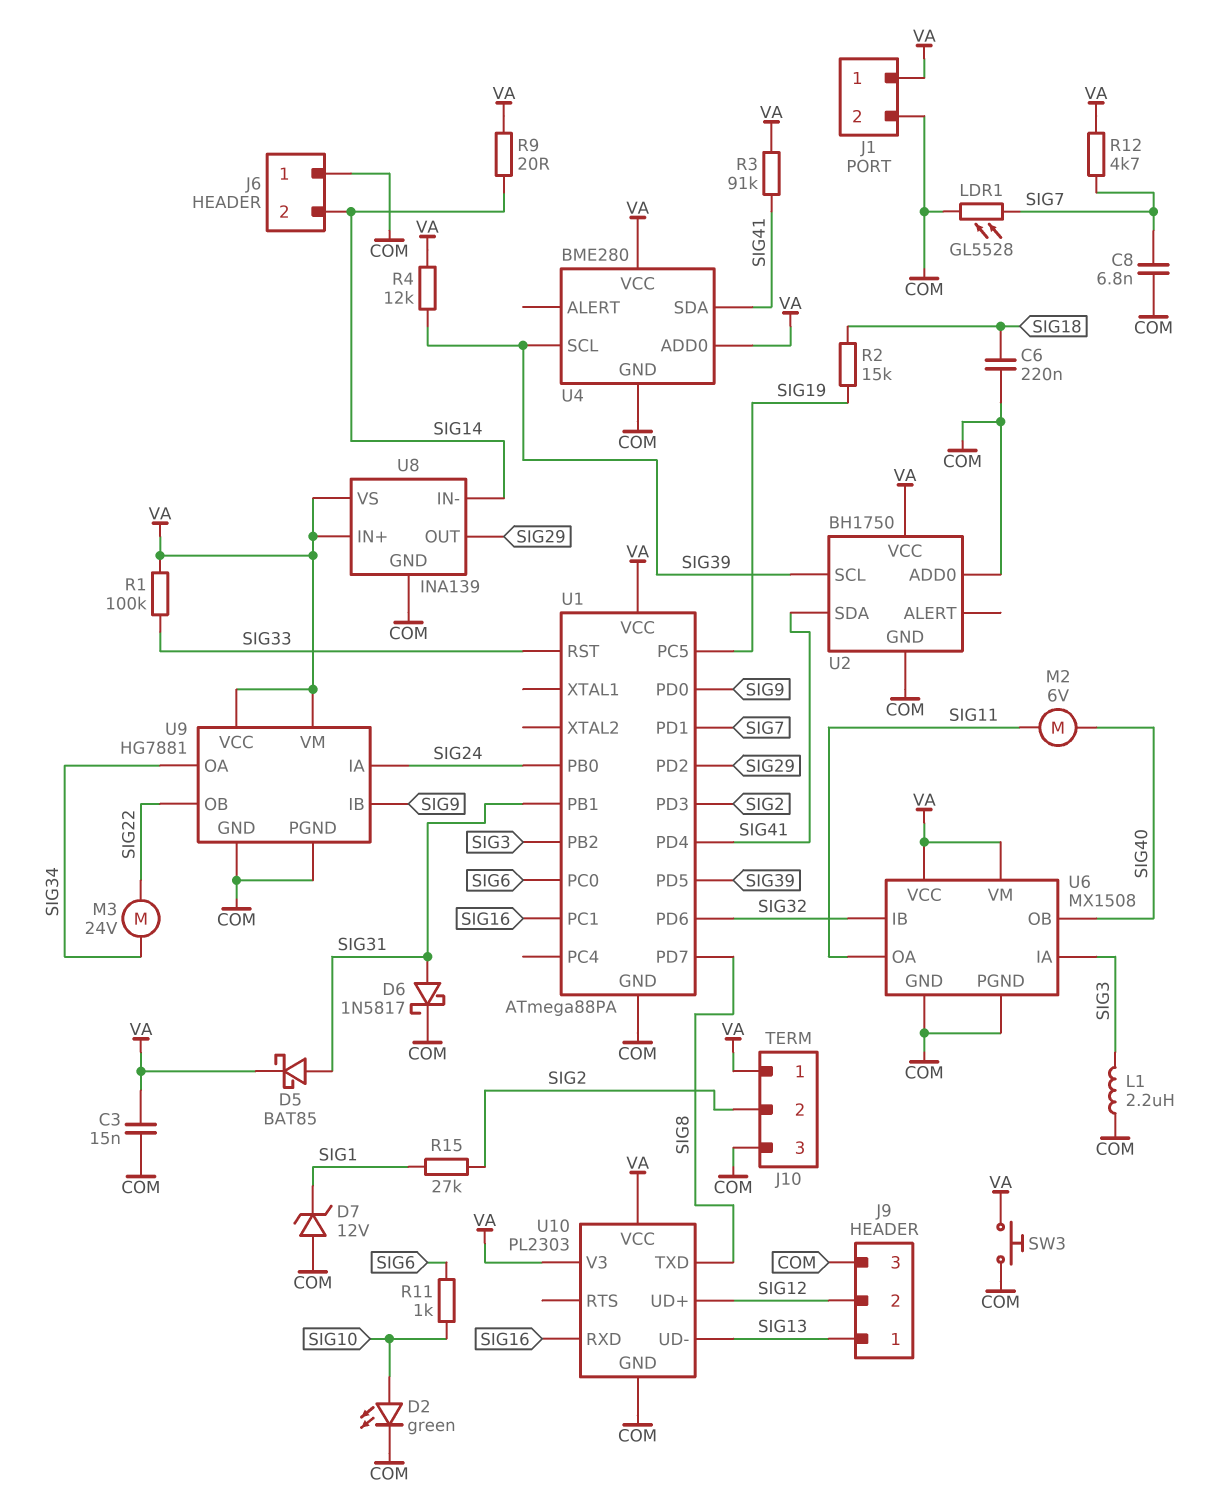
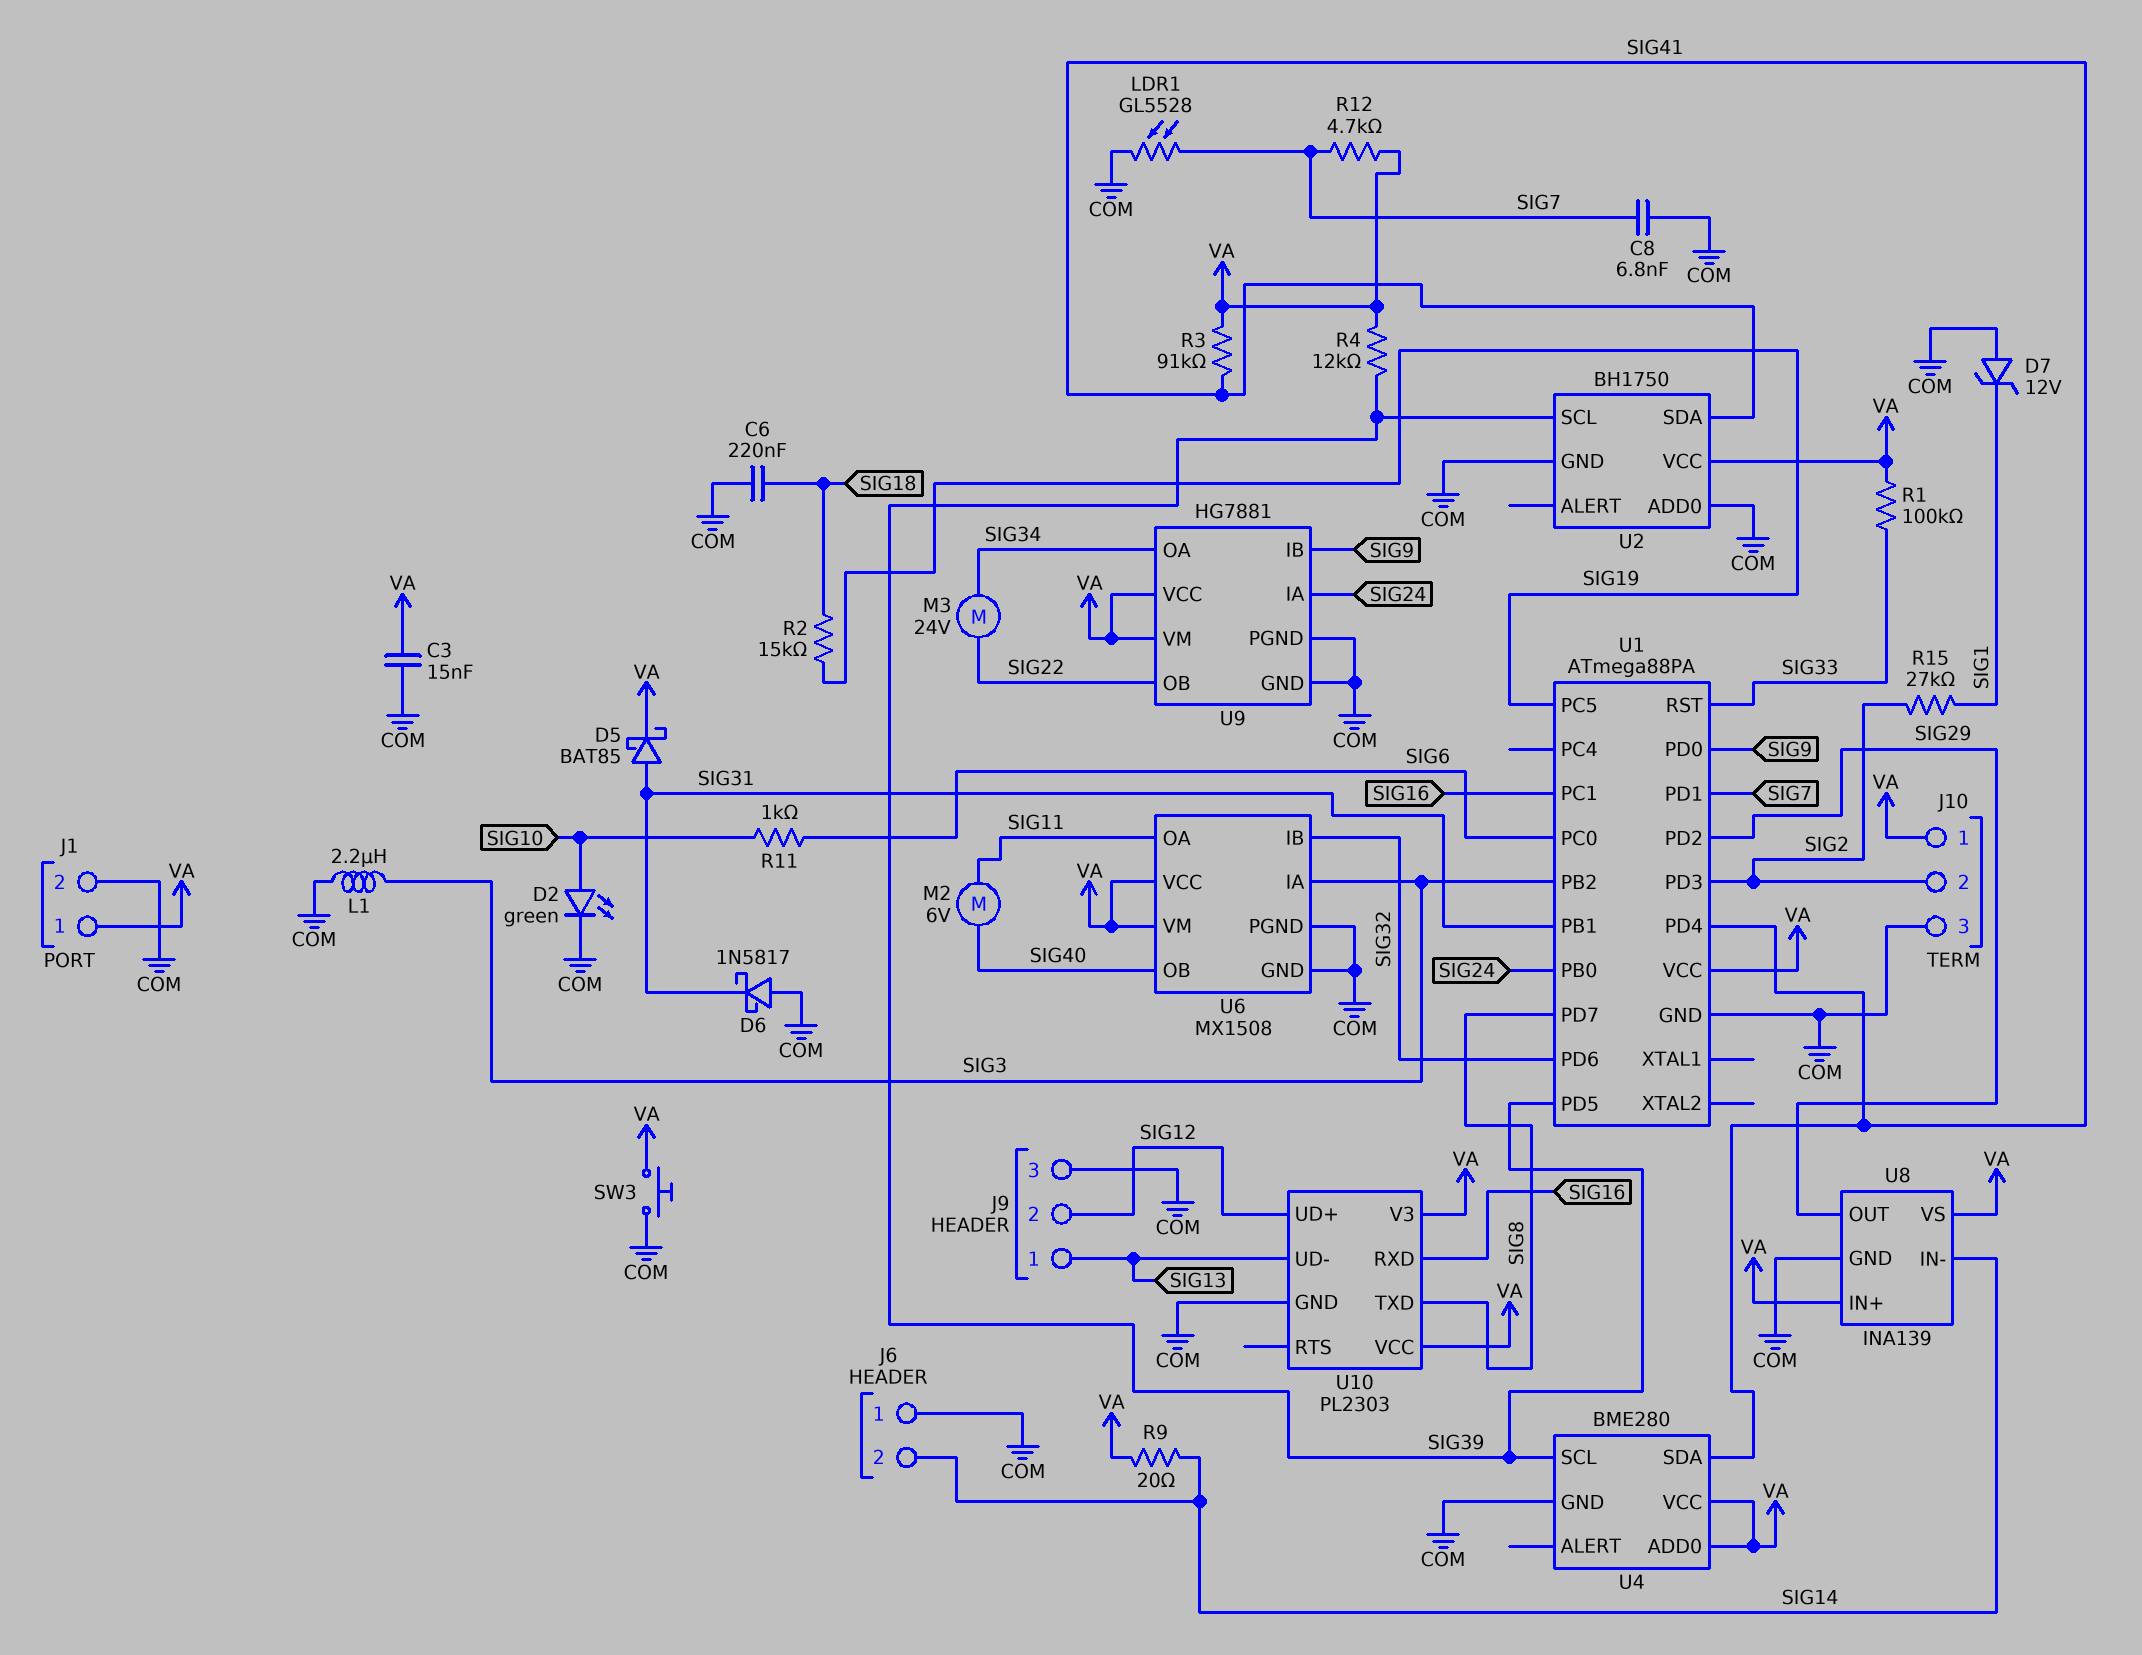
D6: schottky 1N5817 (A SIG31, K COM) -> schottky 1N5817 (A COM, K SIG31)

